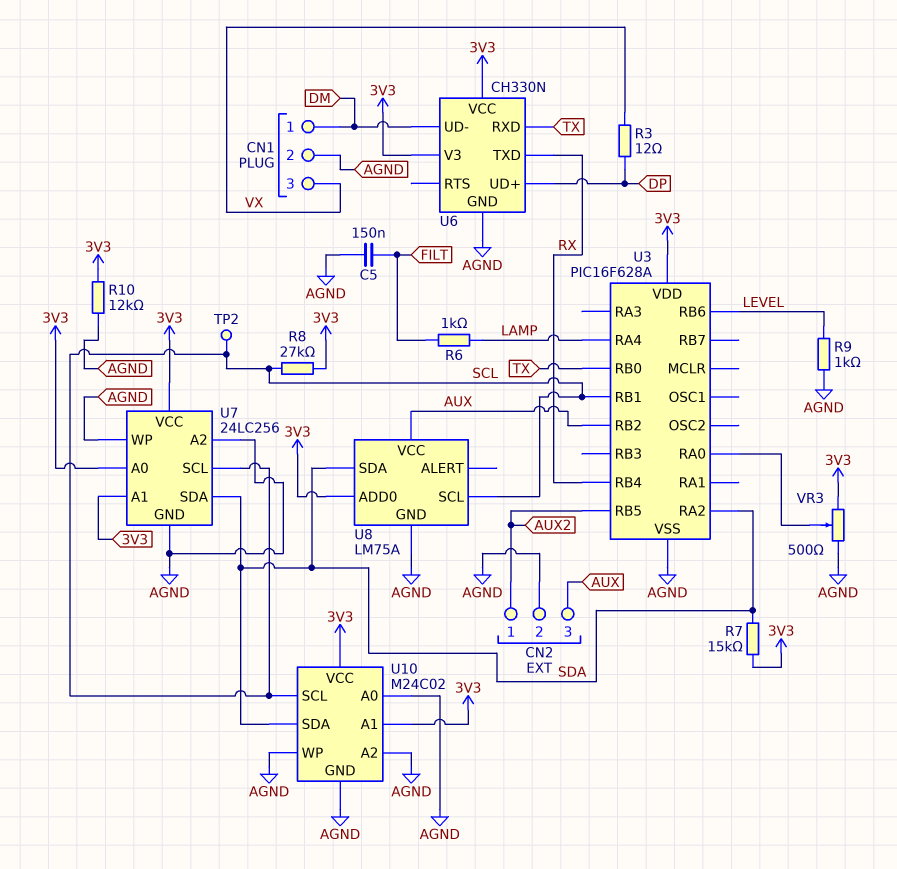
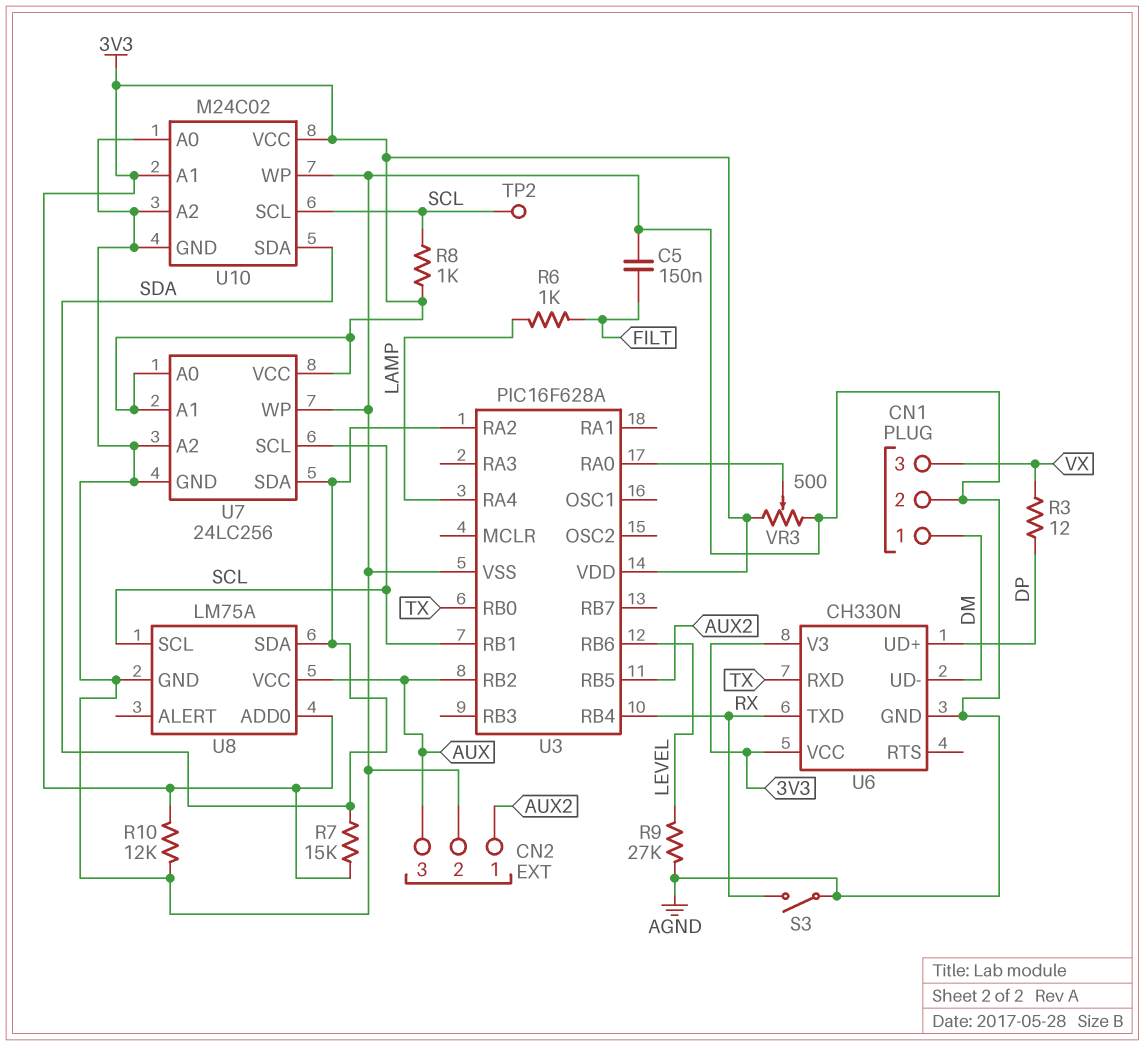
R8: 27k (3V3, SCL) -> 1k (3V3, SCL)
R9: 1k (AGND, LEVEL) -> 27k (AGND, LEVEL)
S3: none -> switch (AGND, RX)

